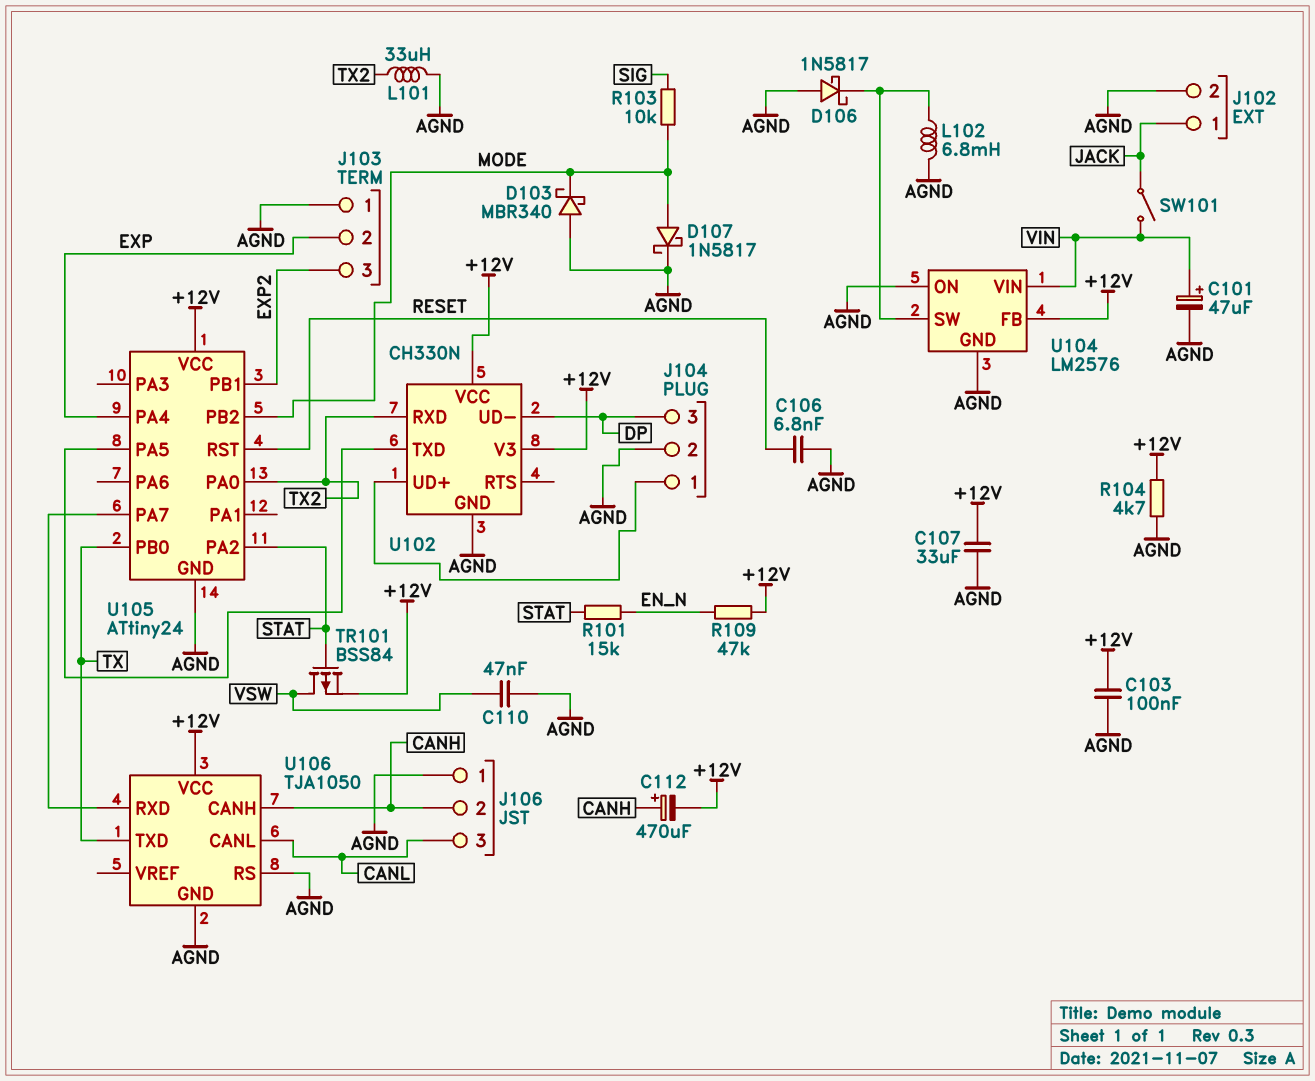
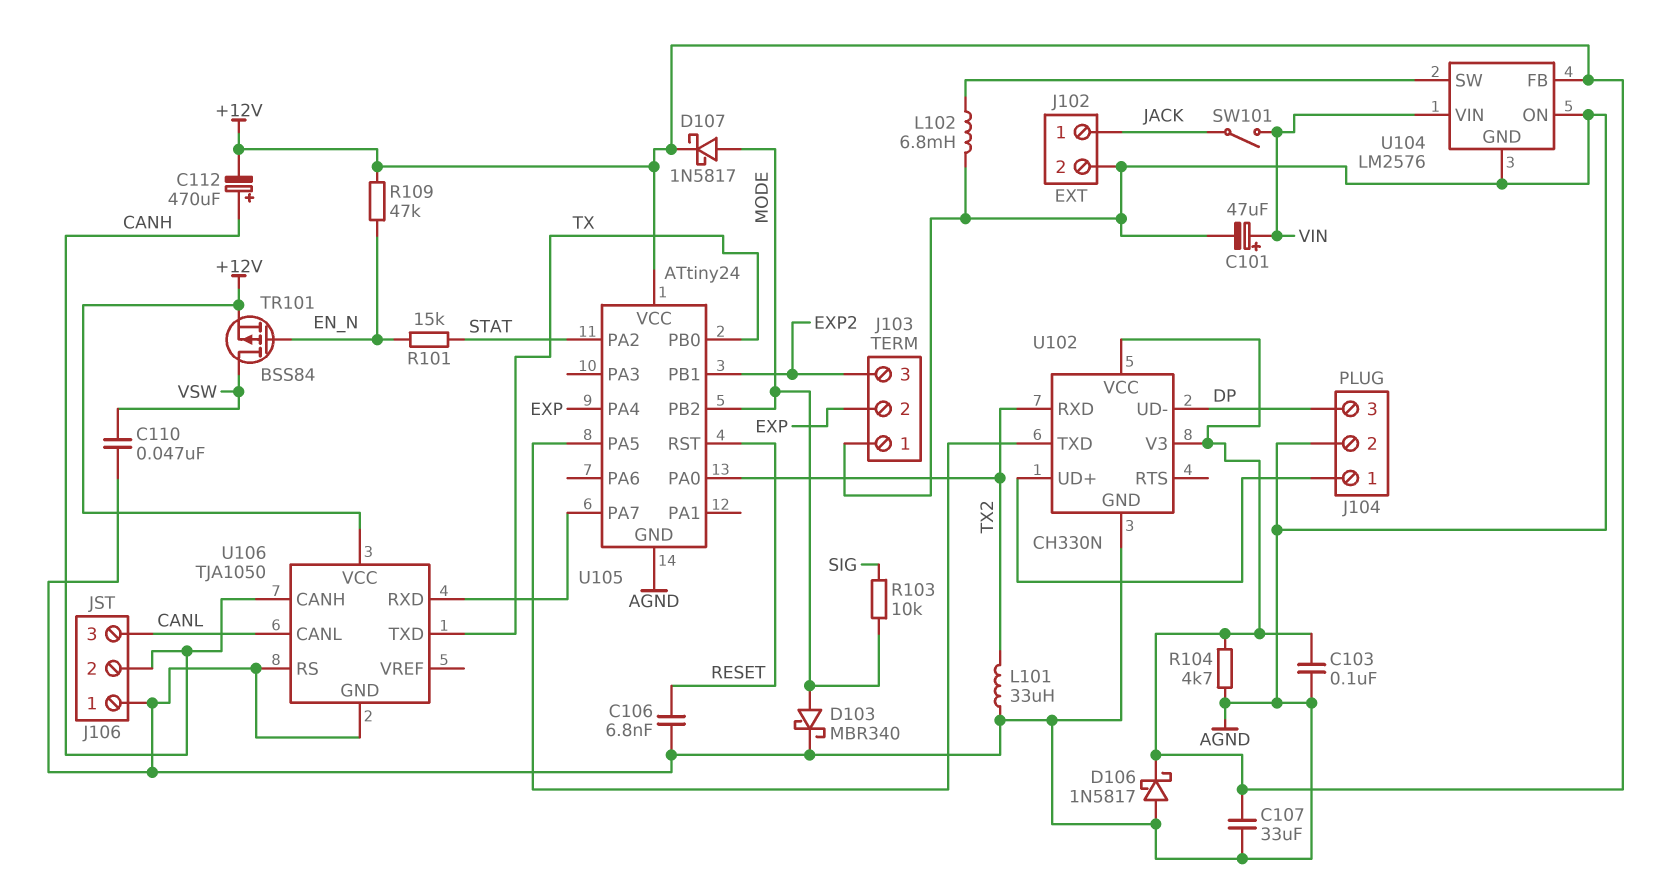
D103: schottky MBR340 (A AGND, K MODE) -> schottky MBR340 (A MODE, K AGND)
D106: schottky 1N5817 (A AGND, K U104/SW) -> schottky 1N5817 (A AGND, K +12V)
D107: schottky 1N5817 (A MODE, K AGND) -> schottky 1N5817 (A MODE, K +12V)
TR101: PMOS BSS84 (G STAT, D VSW, S +12V) -> PMOS BSS84 (G EN_N, D VSW, S +12V)

